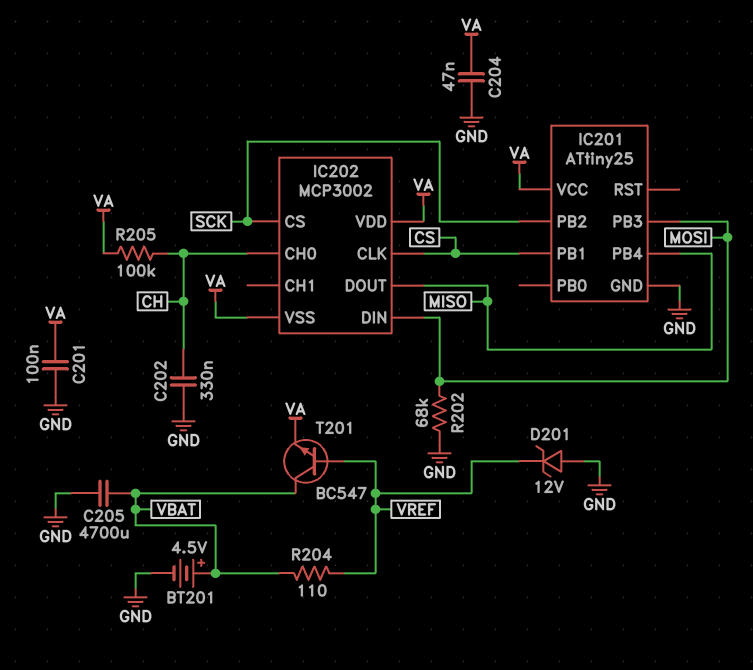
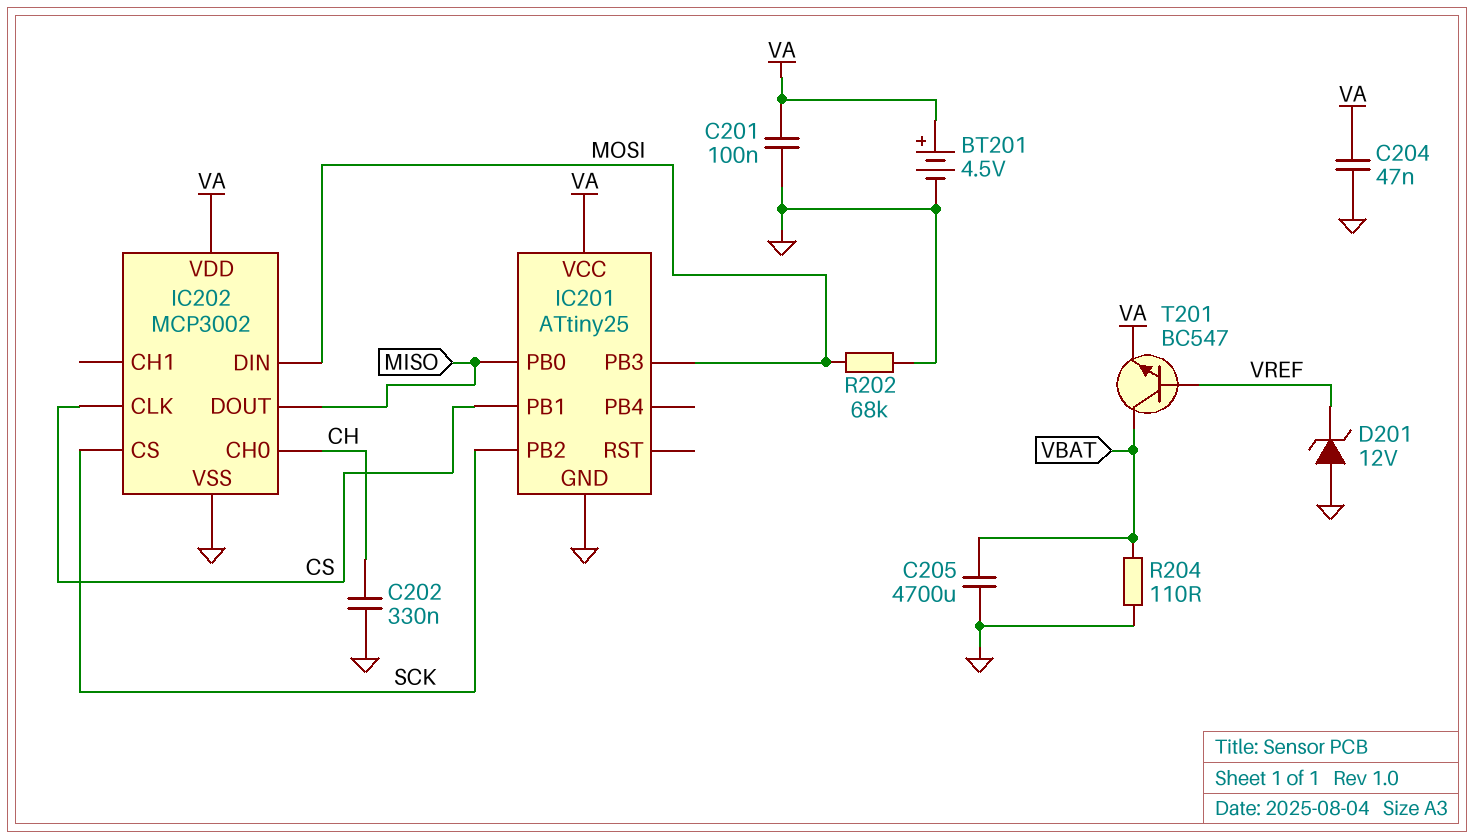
BT201: 4.5V (plus VBAT, minus GND) -> 4.5V (plus VA, minus GND)
IC201 pin PB0: none -> MISO
IC201 pin PB4: MISO -> none
IC202 pin VSS: VA -> GND
R204: 110 (VBAT, VREF) -> 110 (GND, VBAT)
R205: 100k (CH, VA) -> none

